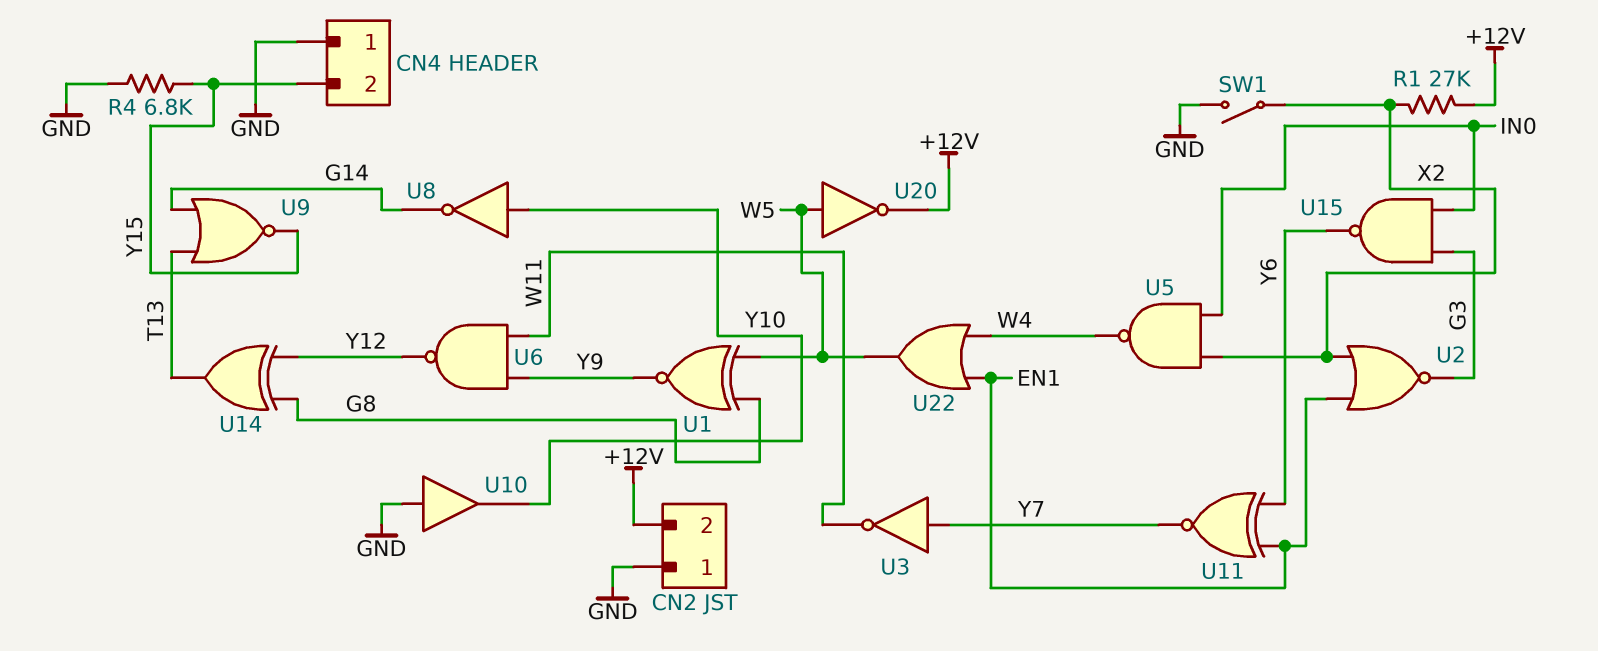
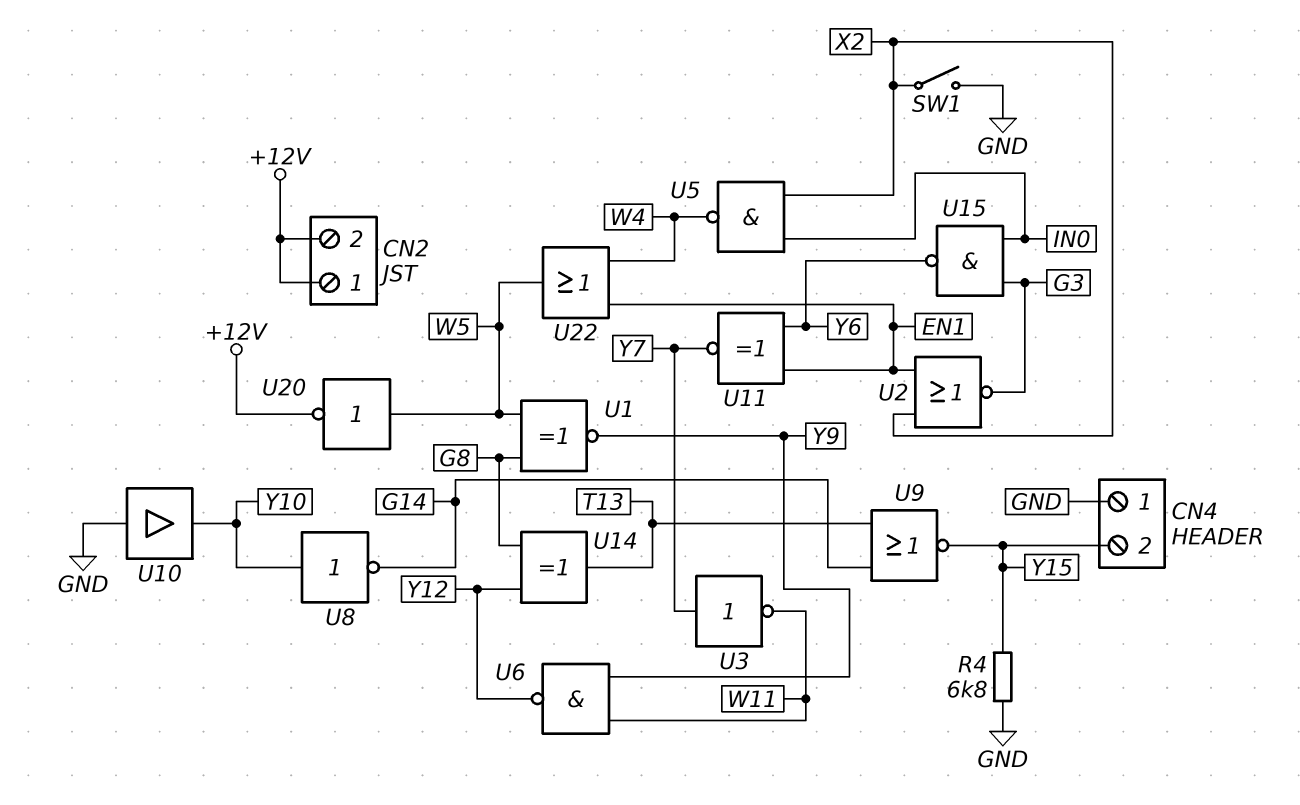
CN2 pin 1: GND -> +12V
R1: 27k (+12V, X2) -> none

